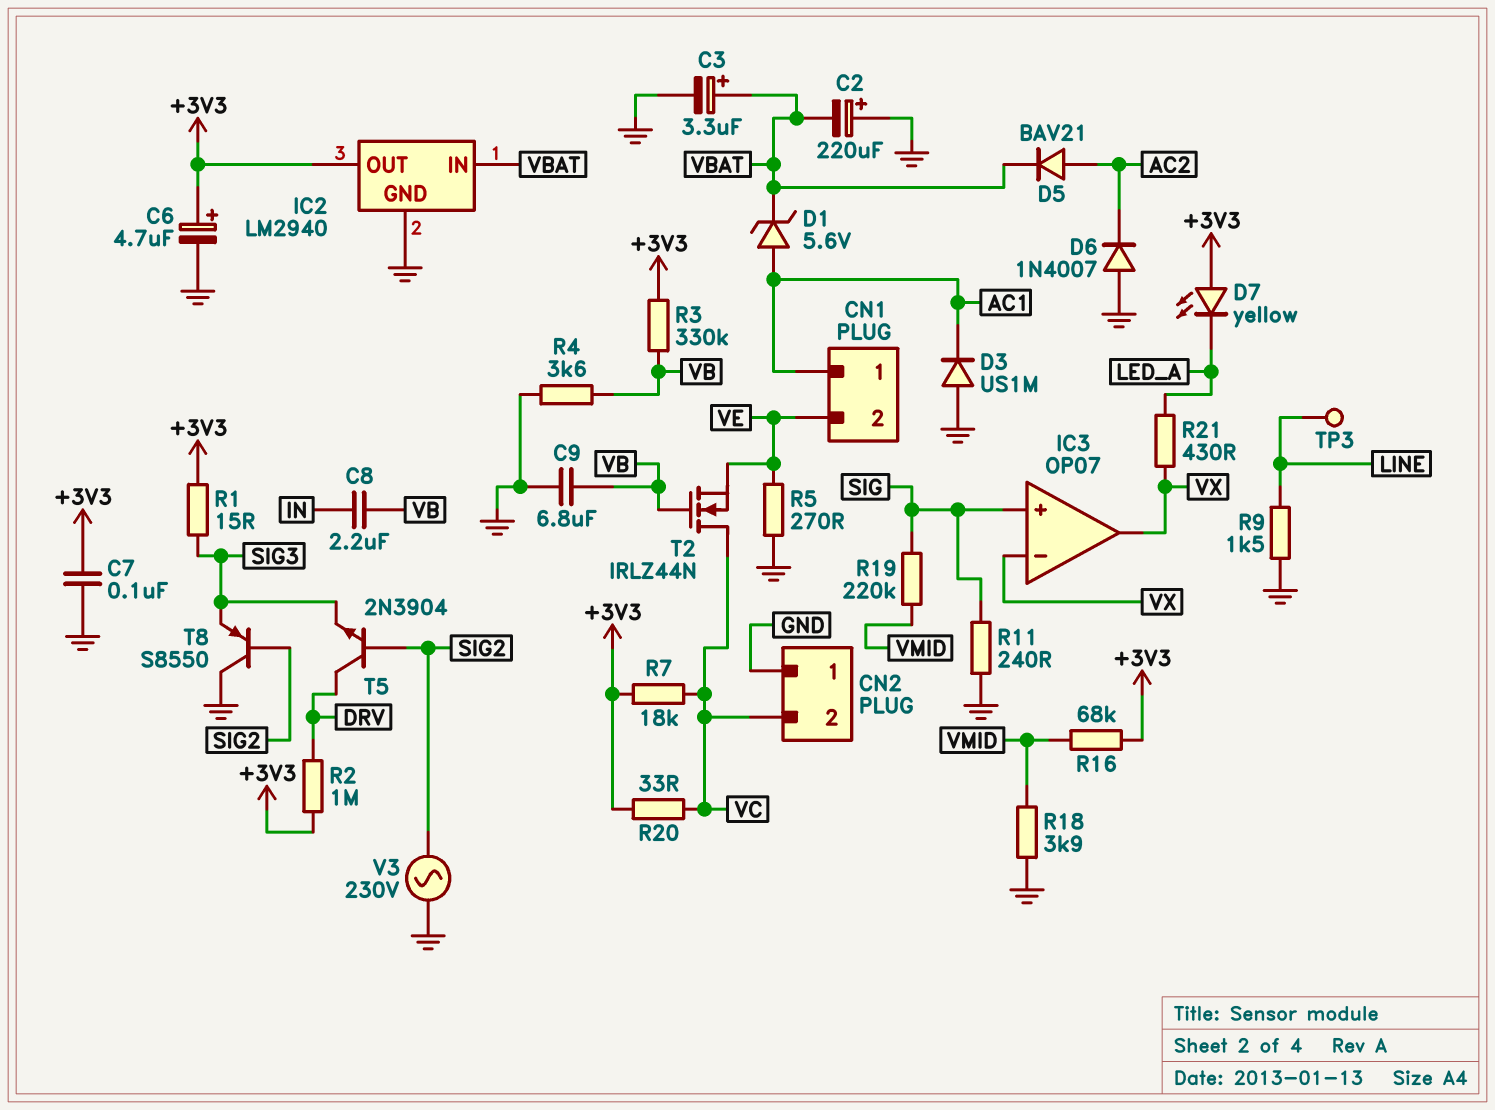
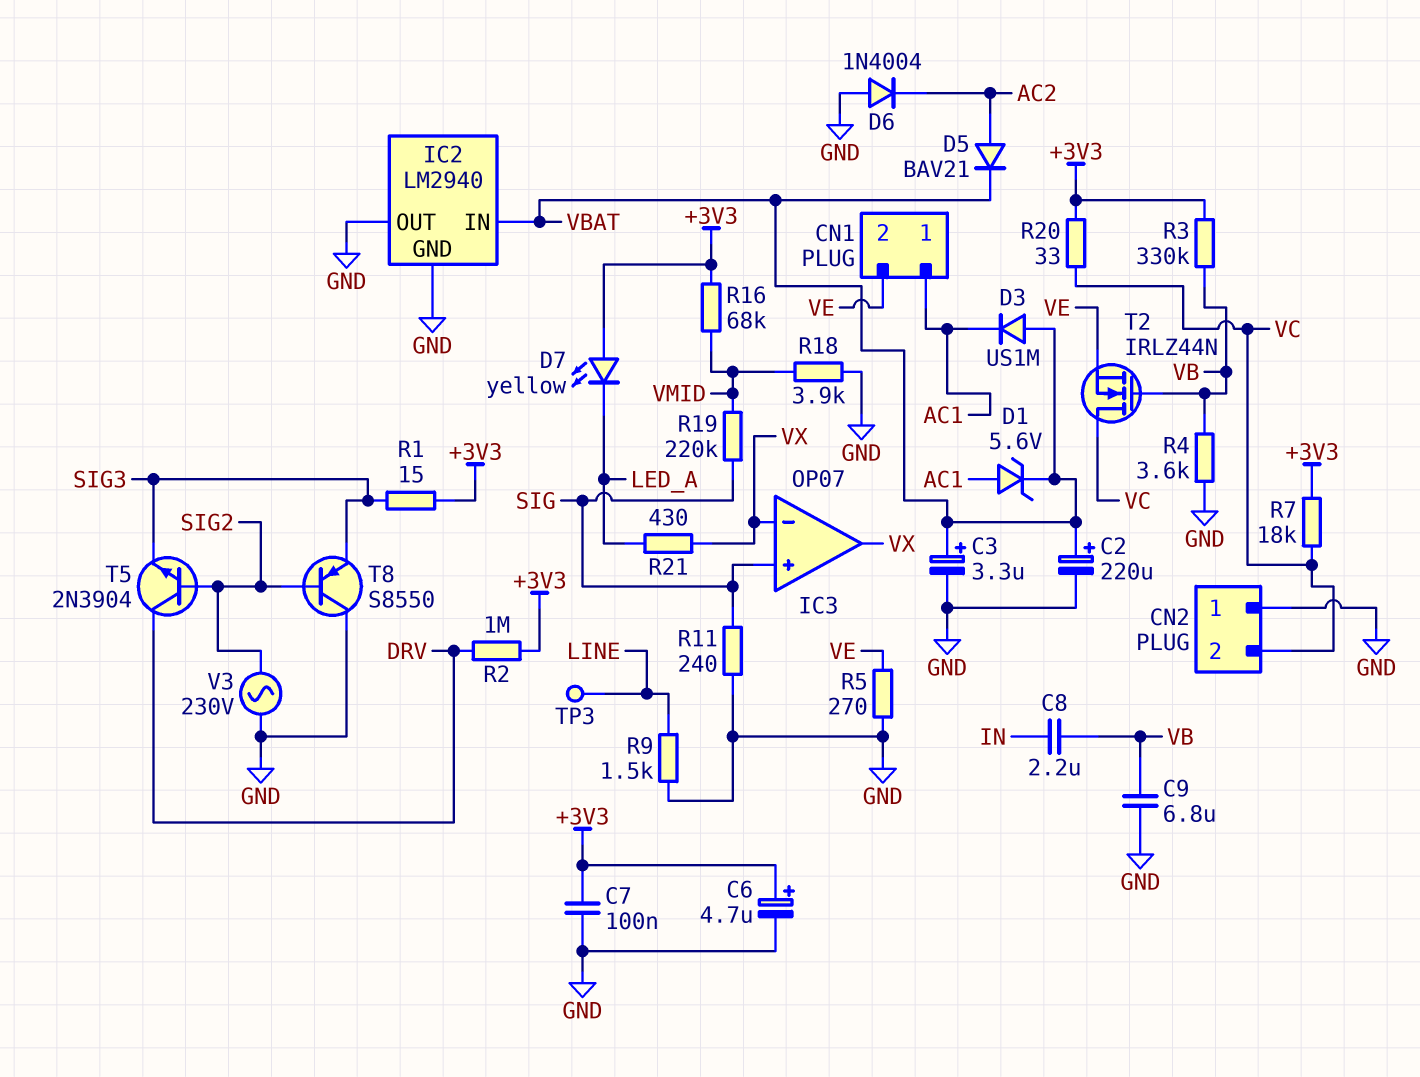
C2: 220uF (plus GND, minus VBAT) -> 220uF (plus VBAT, minus GND)
D3: diode US1M (A GND, K AC1) -> diode US1M (A VBAT, K AC1)
D6: diode 1N4007 (A GND, K AC2) -> diode 1N4004 (A GND, K AC2)
IC2 pin OUT: +3V3 -> GND

